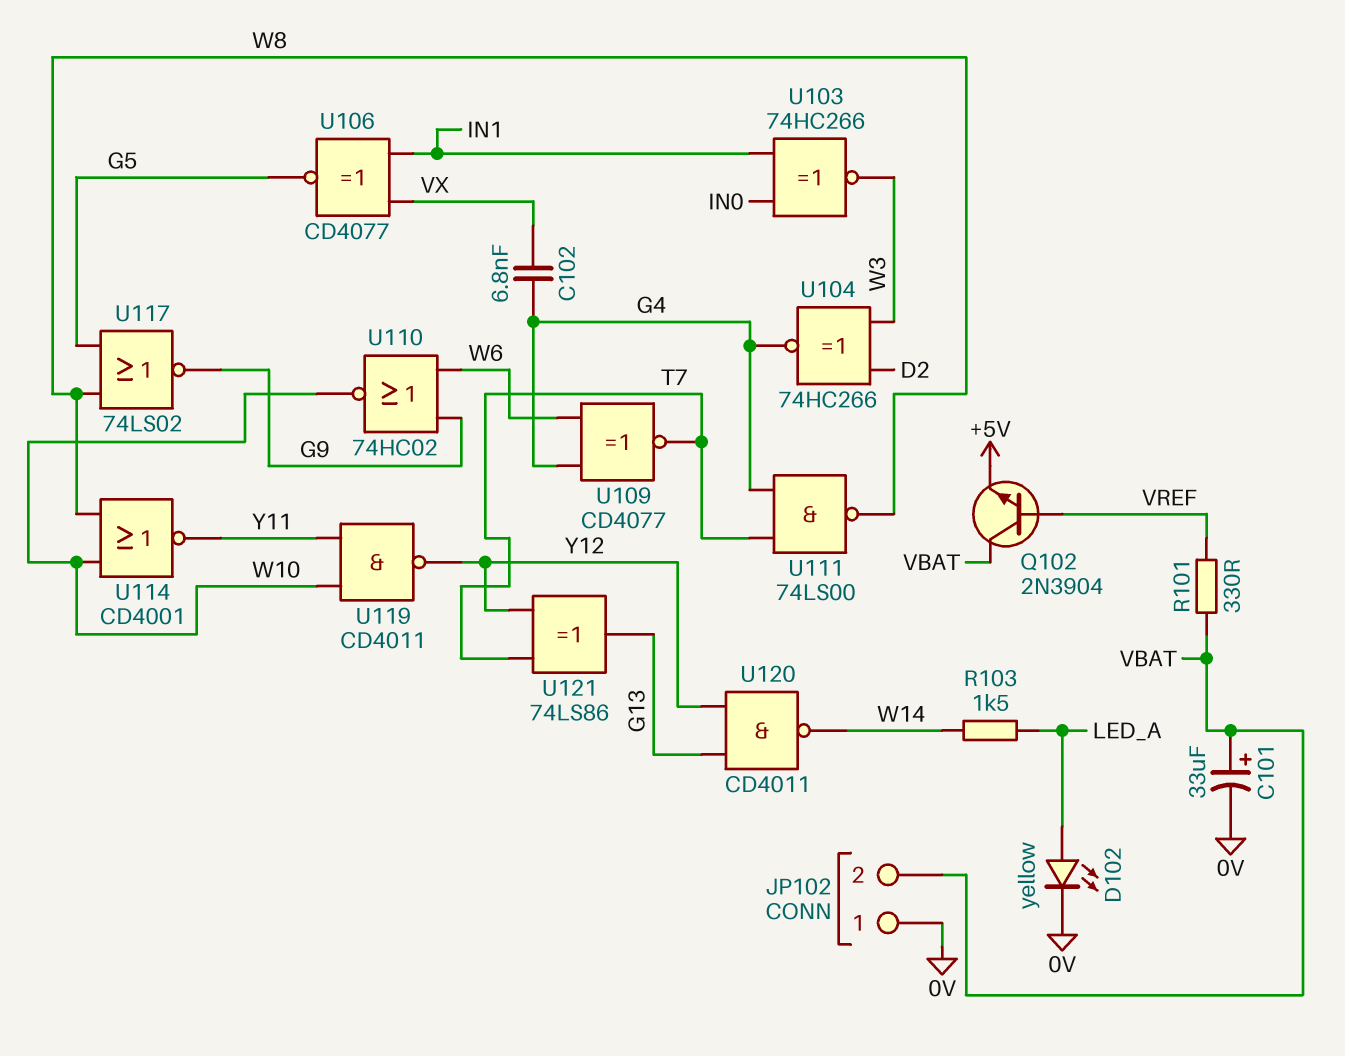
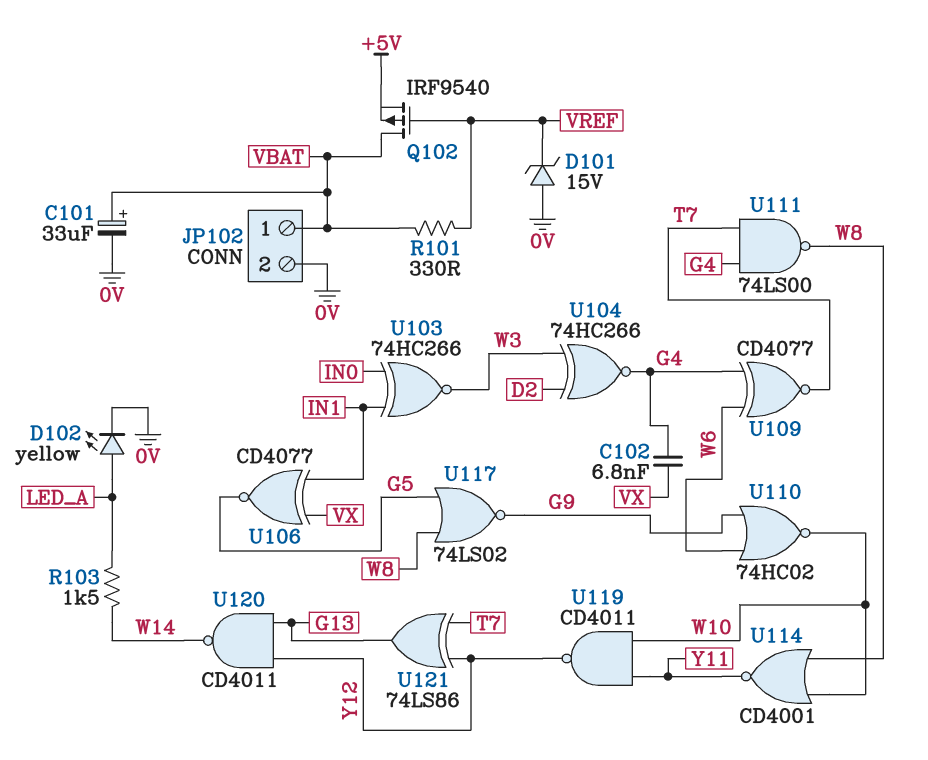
D101: none -> zener 15V (A 0V, K VREF)
JP102 pin 1: 0V -> VBAT
JP102 pin 2: VBAT -> 0V
Q102: NPN 2N3904 (B VREF, C VBAT, E +5V) -> PMOS IRF9540 (G VREF, D VBAT, S +5V)

